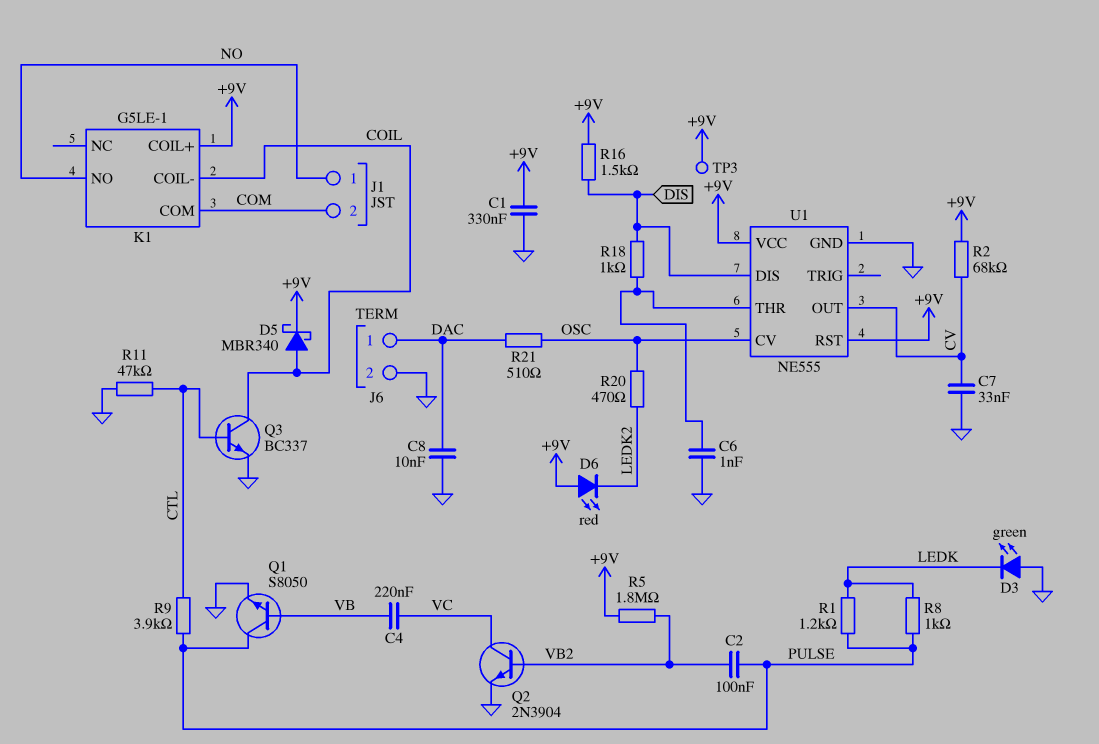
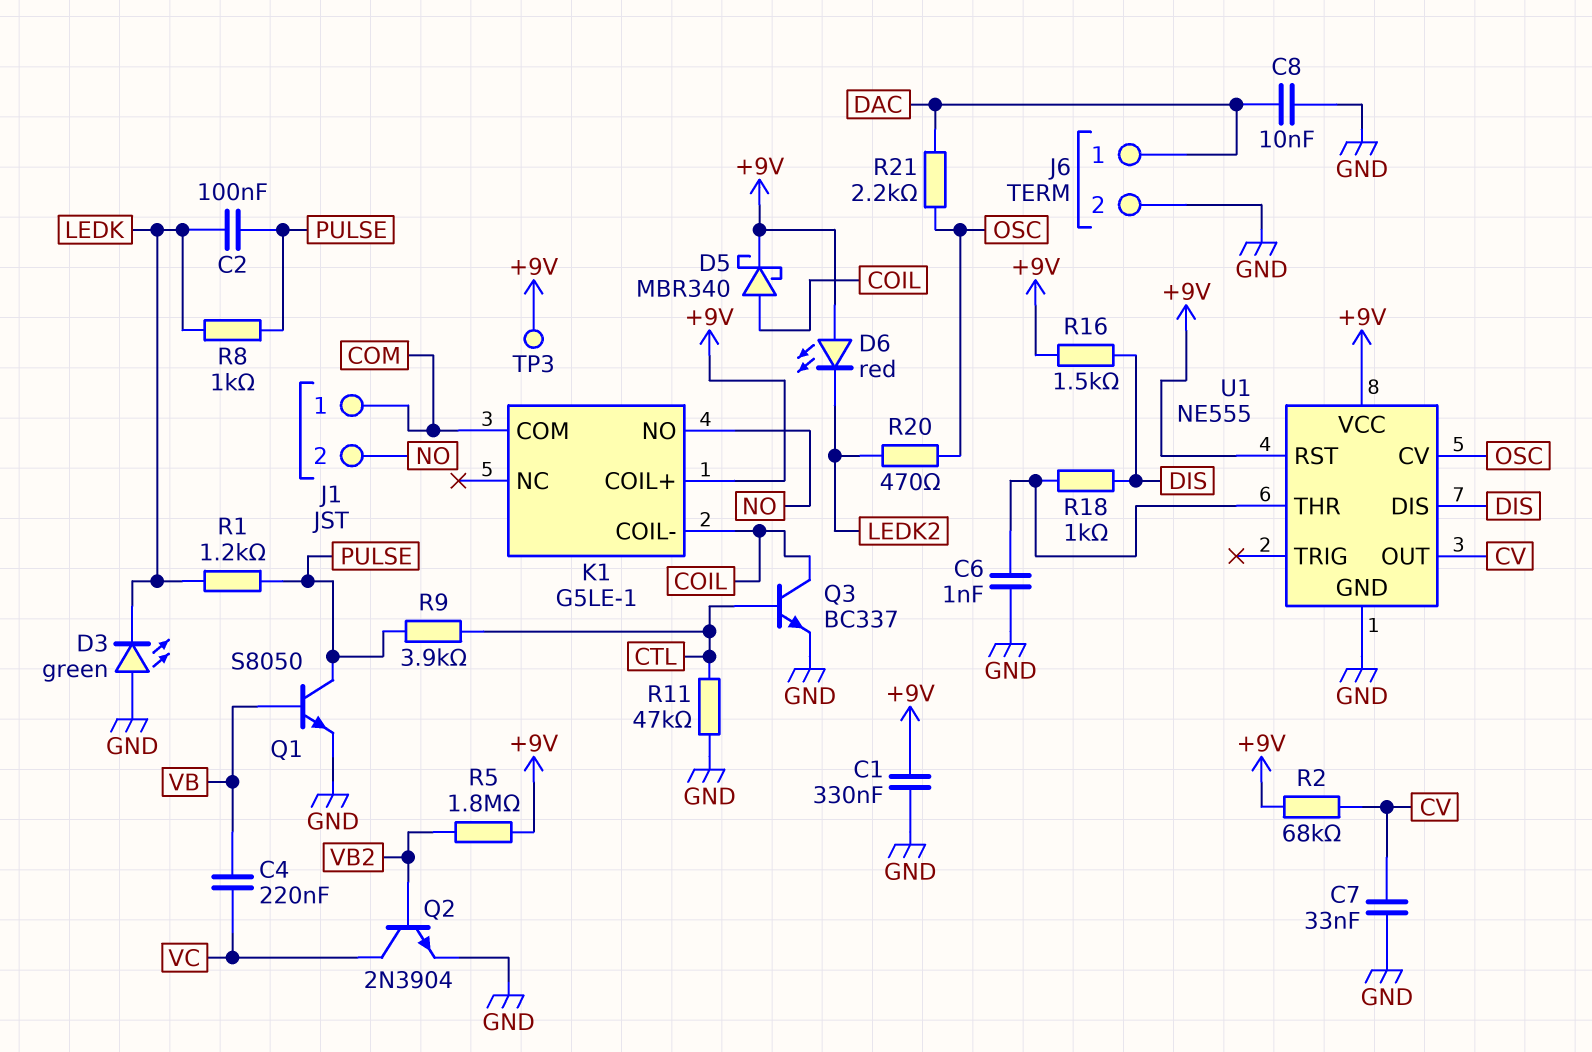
C2: 100nF (PULSE, VB2) -> 100nF (LEDK, PULSE)
J1 pin 1: NO -> COM
J1 pin 2: COM -> NO
R21: 510 (DAC, OSC) -> 2.2k (DAC, OSC)

